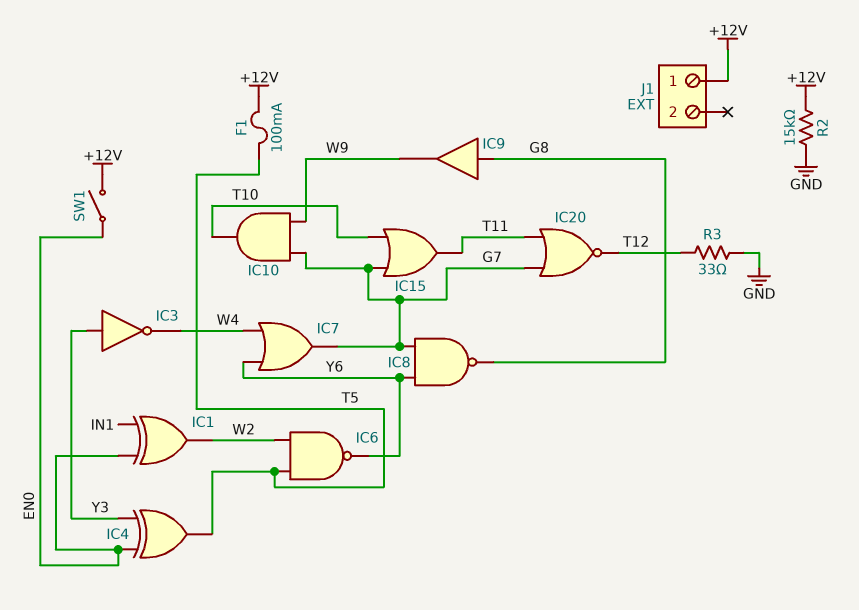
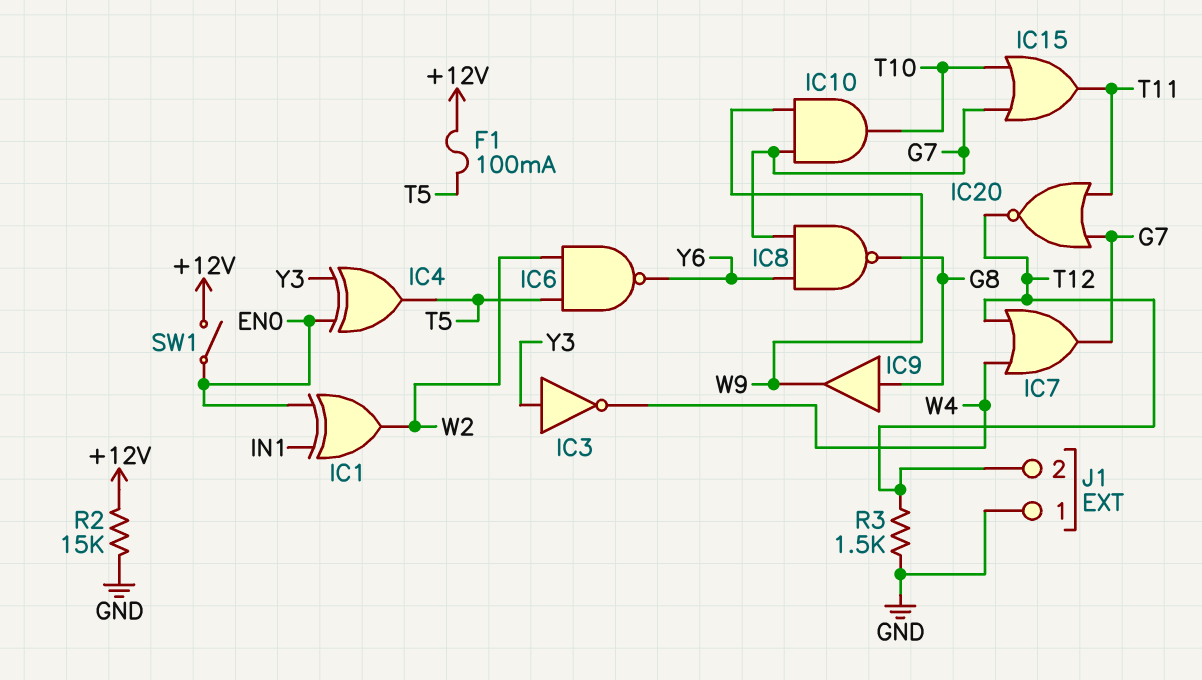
IC7: OR (in W4, in Y6, out G7) -> OR (in T12, in W4, out G7)
J1 pin 1: +12V -> GND
J1 pin 2: none -> T12
R3: 33 (GND, T12) -> 1.5k (GND, T12)

